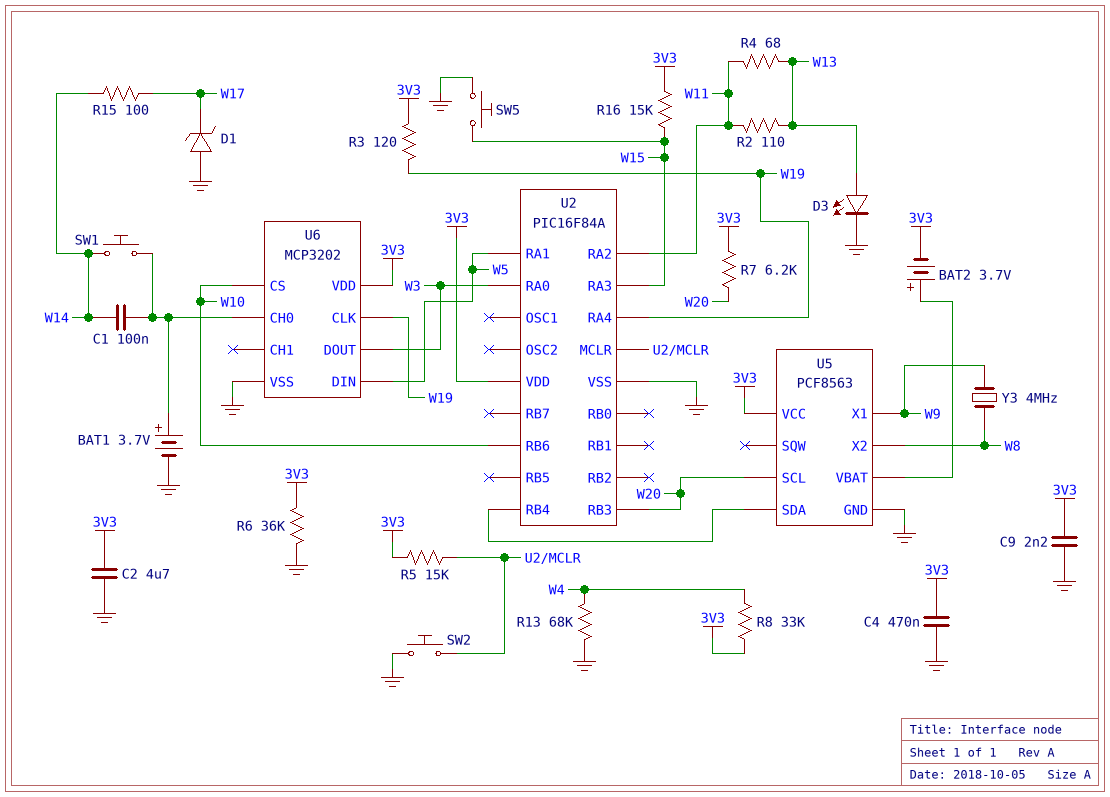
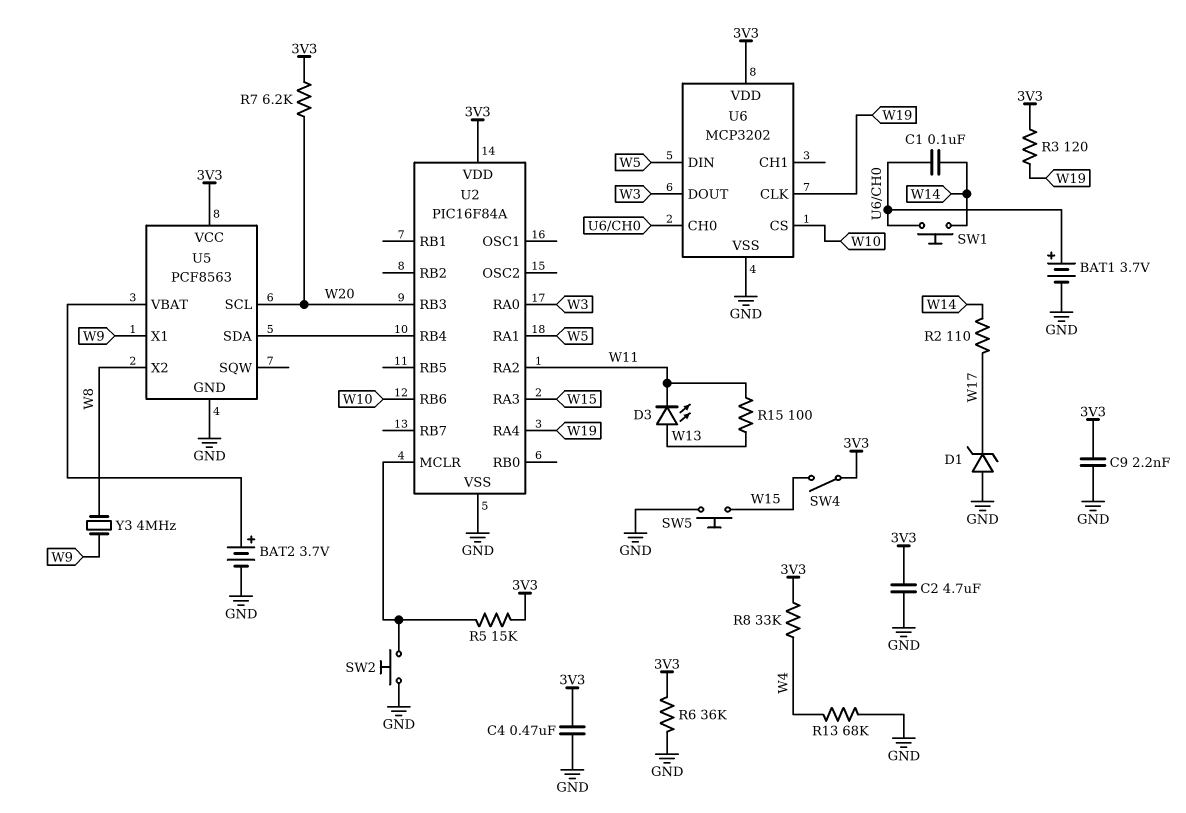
BAT2: 3.7V (plus U5/VBAT, minus 3V3) -> 3.7V (plus U5/VBAT, minus GND)
D3: LED (A W13, K GND) -> LED (A W13, K W11)
R2: 110 (W11, W13) -> 110 (W14, W17)
R4: 68 (W11, W13) -> none
R15: 100 (W14, W17) -> 100 (W11, W13)
R16: 15k (3V3, W15) -> none
SW4: none -> switch (3V3, W15)

